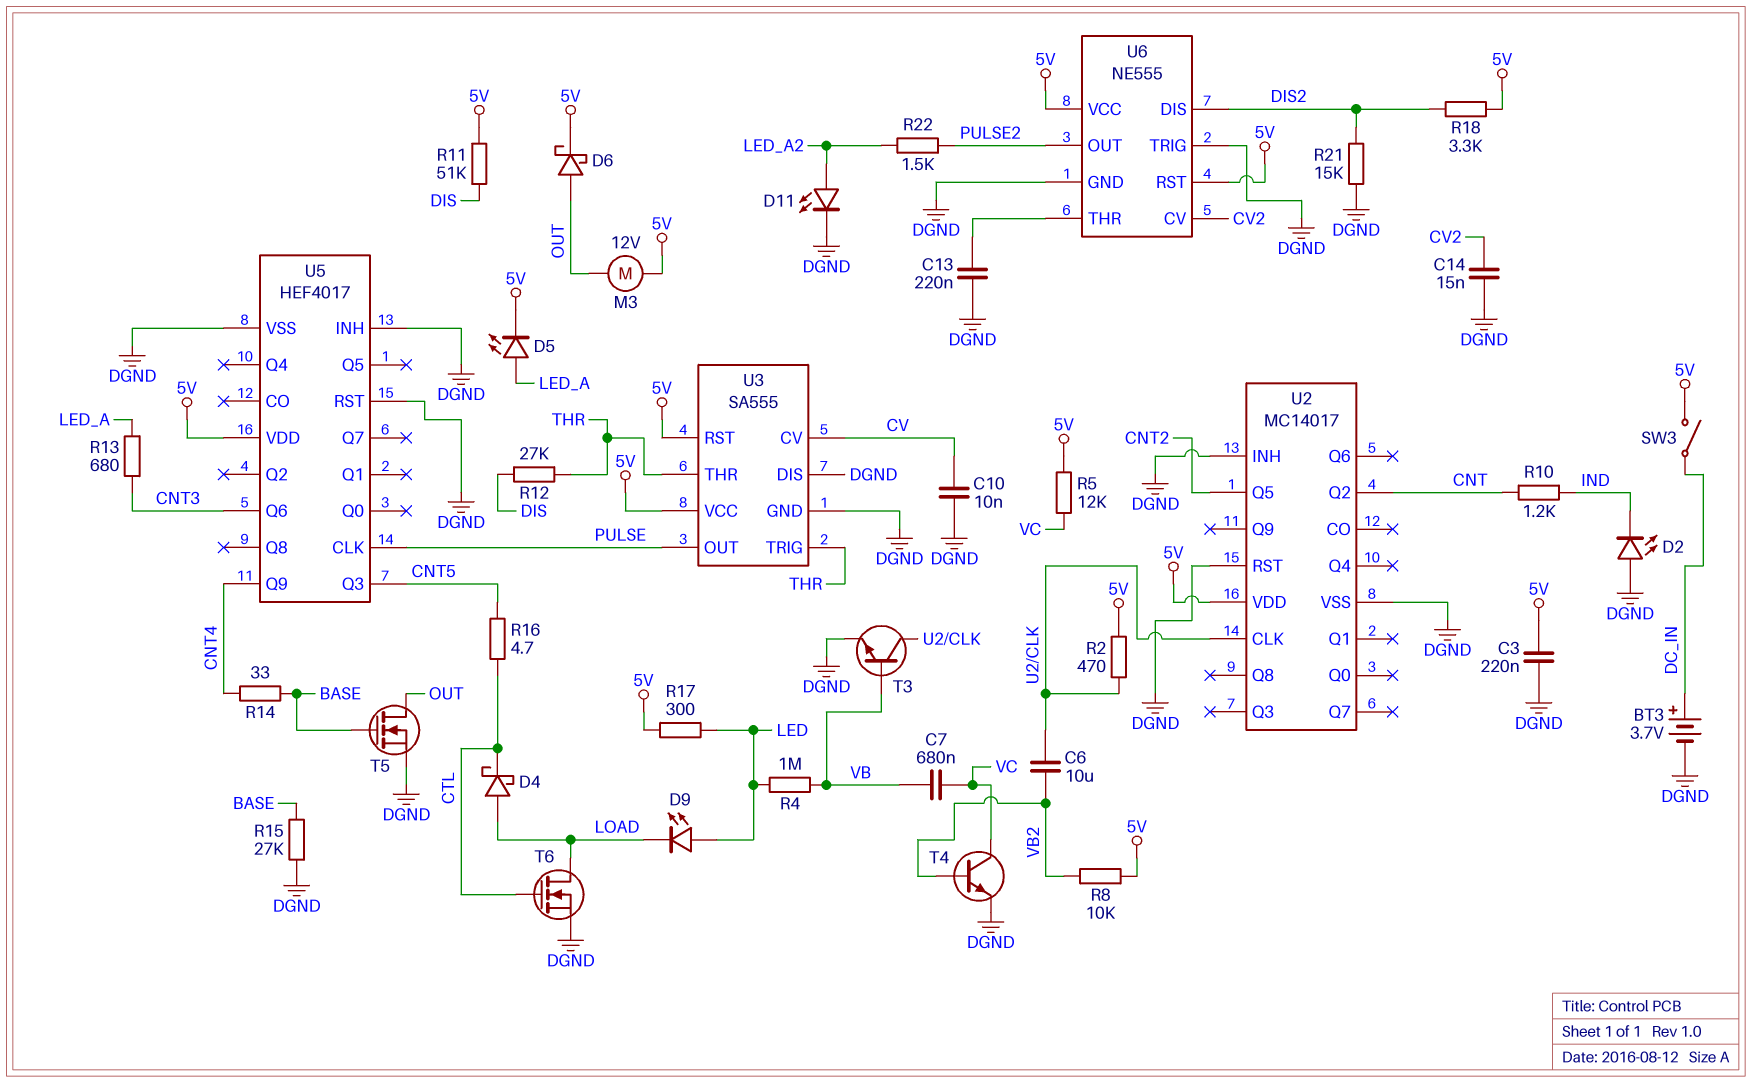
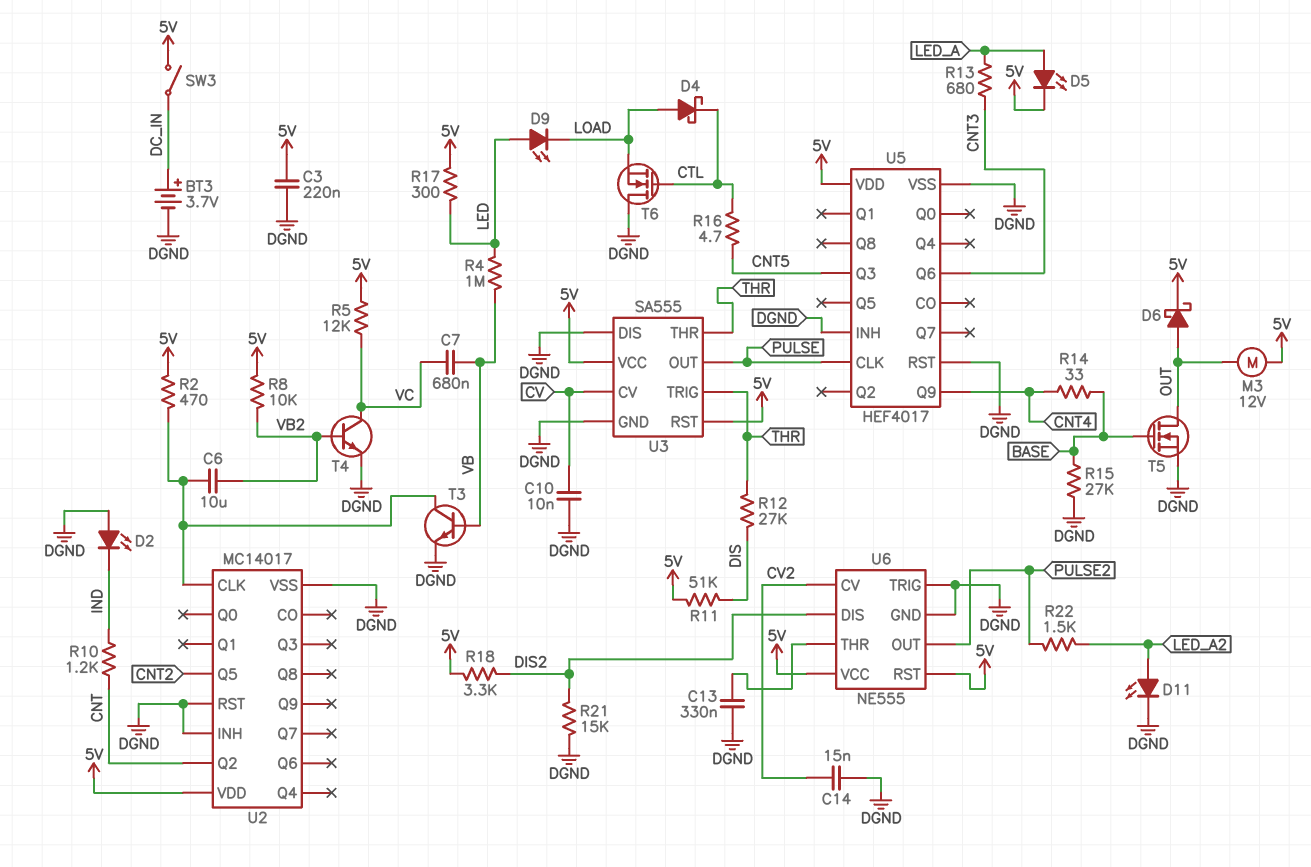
C13: 220nF (DGND, U6/THR) -> 330nF (DGND, U6/THR)
T6: NMOS (G CTL, D LOAD, S DGND) -> NMOS (G CTL, D DGND, S LOAD)

